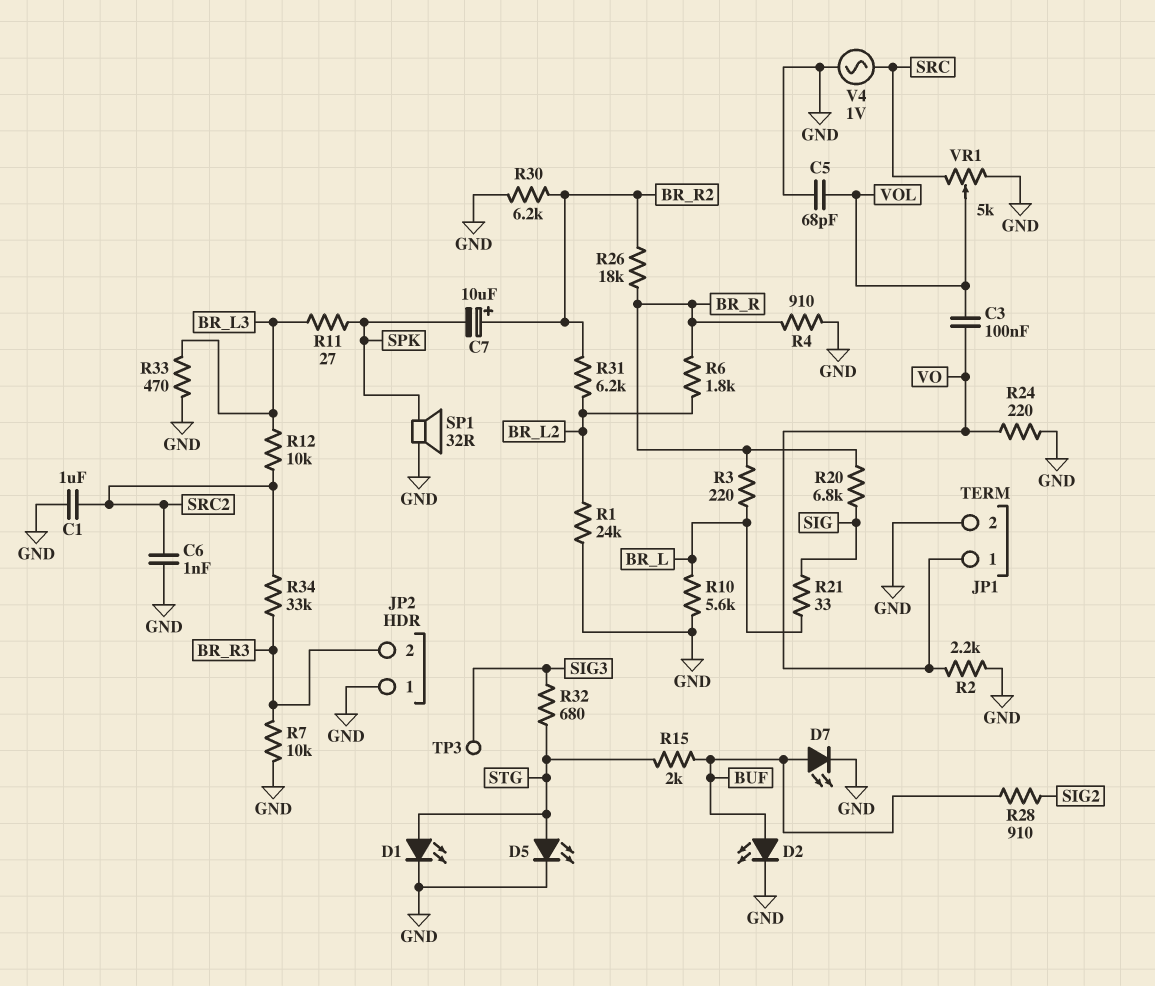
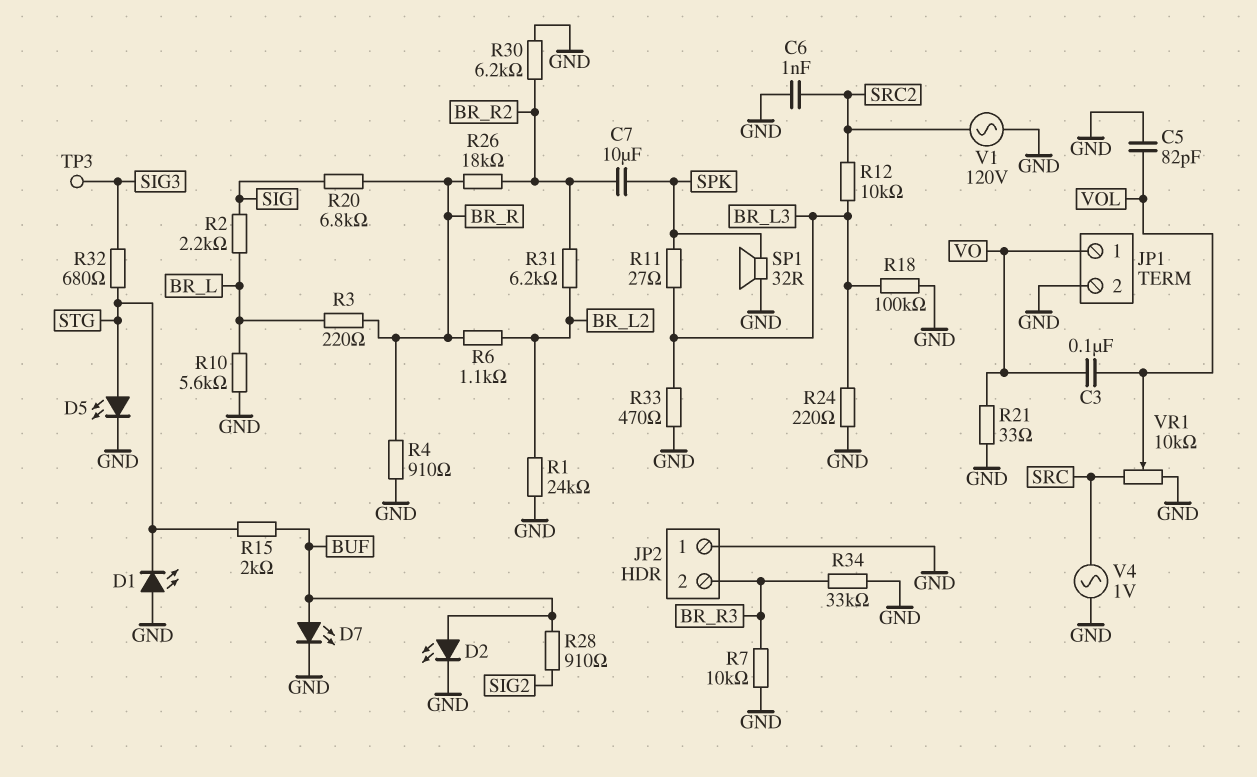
C1: 1uF (GND, SRC2) -> none
C5: 68pF (GND, VOL) -> 82pF (GND, VOL)
C7: 10uF (plus BR_R2, minus SPK) -> 10uF (BR_R2, SPK)
D1: LED (A STG, K GND) -> LED (A GND, K STG)
R2: 2.2k (GND, VO) -> 2.2k (BR_L, SIG)
R6: 1.8k (BR_L2, BR_R) -> 1.1k (BR_L2, BR_R)
R18: none -> 100k (BR_L3, GND)
R21: 33 (BR_L, SIG) -> 33 (GND, VO)
R24: 220 (GND, VO) -> 220 (BR_L3, GND)
R34: 33k (BR_R3, SRC2) -> 33k (BR_R3, GND)
V1: none -> AC 120V (GND, SRC2)
VR1: 5k (GND, SRC, wiper VOL) -> 10k (GND, SRC, wiper VOL)

